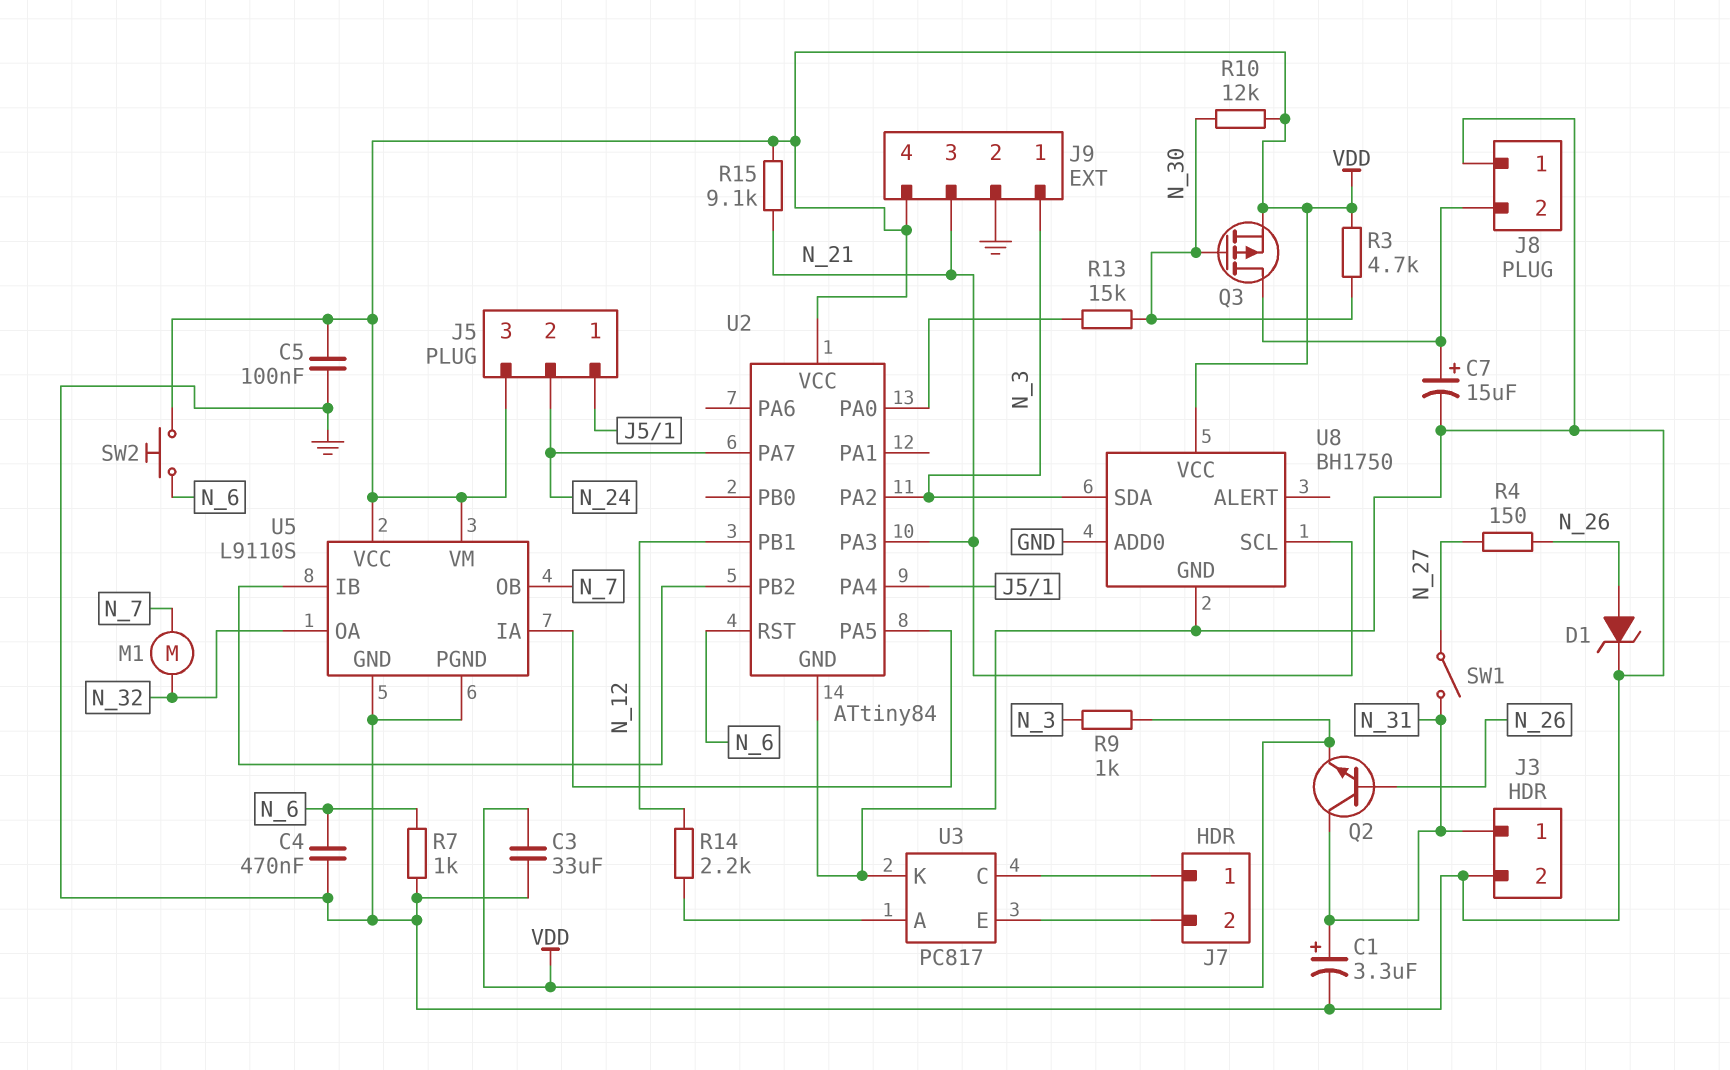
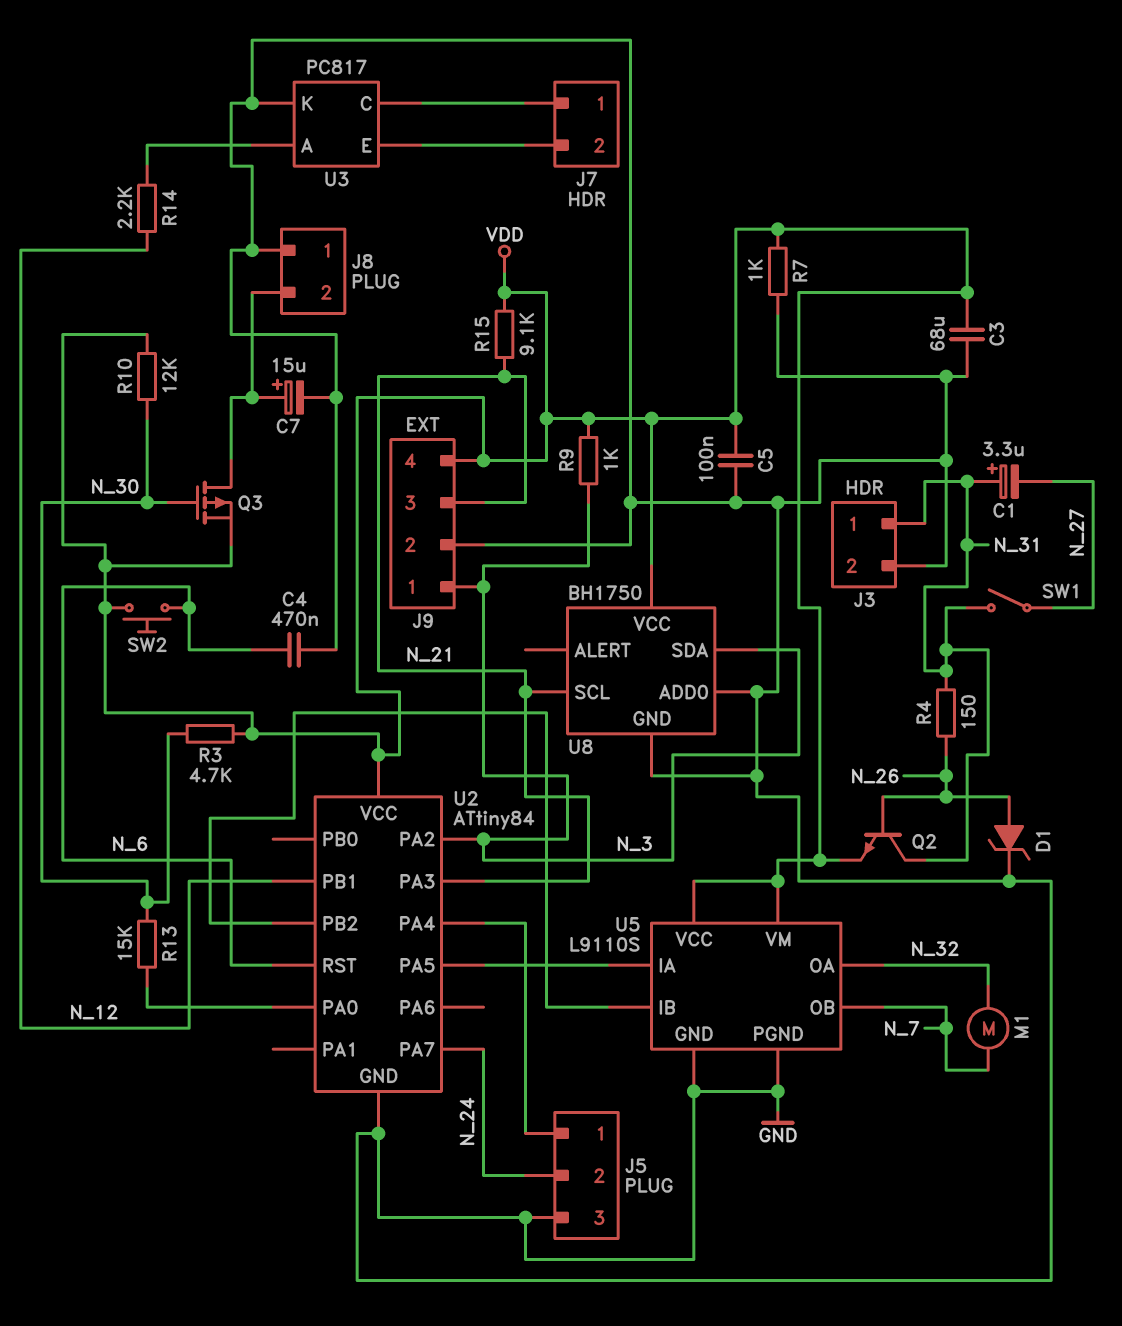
C1: 3.3uF (plus N_31, minus GND) -> 3.3uF (plus N_31, minus N_27)
C3: 33uF (GND, VDD) -> 68uF (GND, VDD)
J5 pin 3: VDD -> GND
R4: 150 (N_26, N_27) -> 150 (N_26, N_31)
R7: 1k (GND, N_6) -> 1k (GND, VDD)

